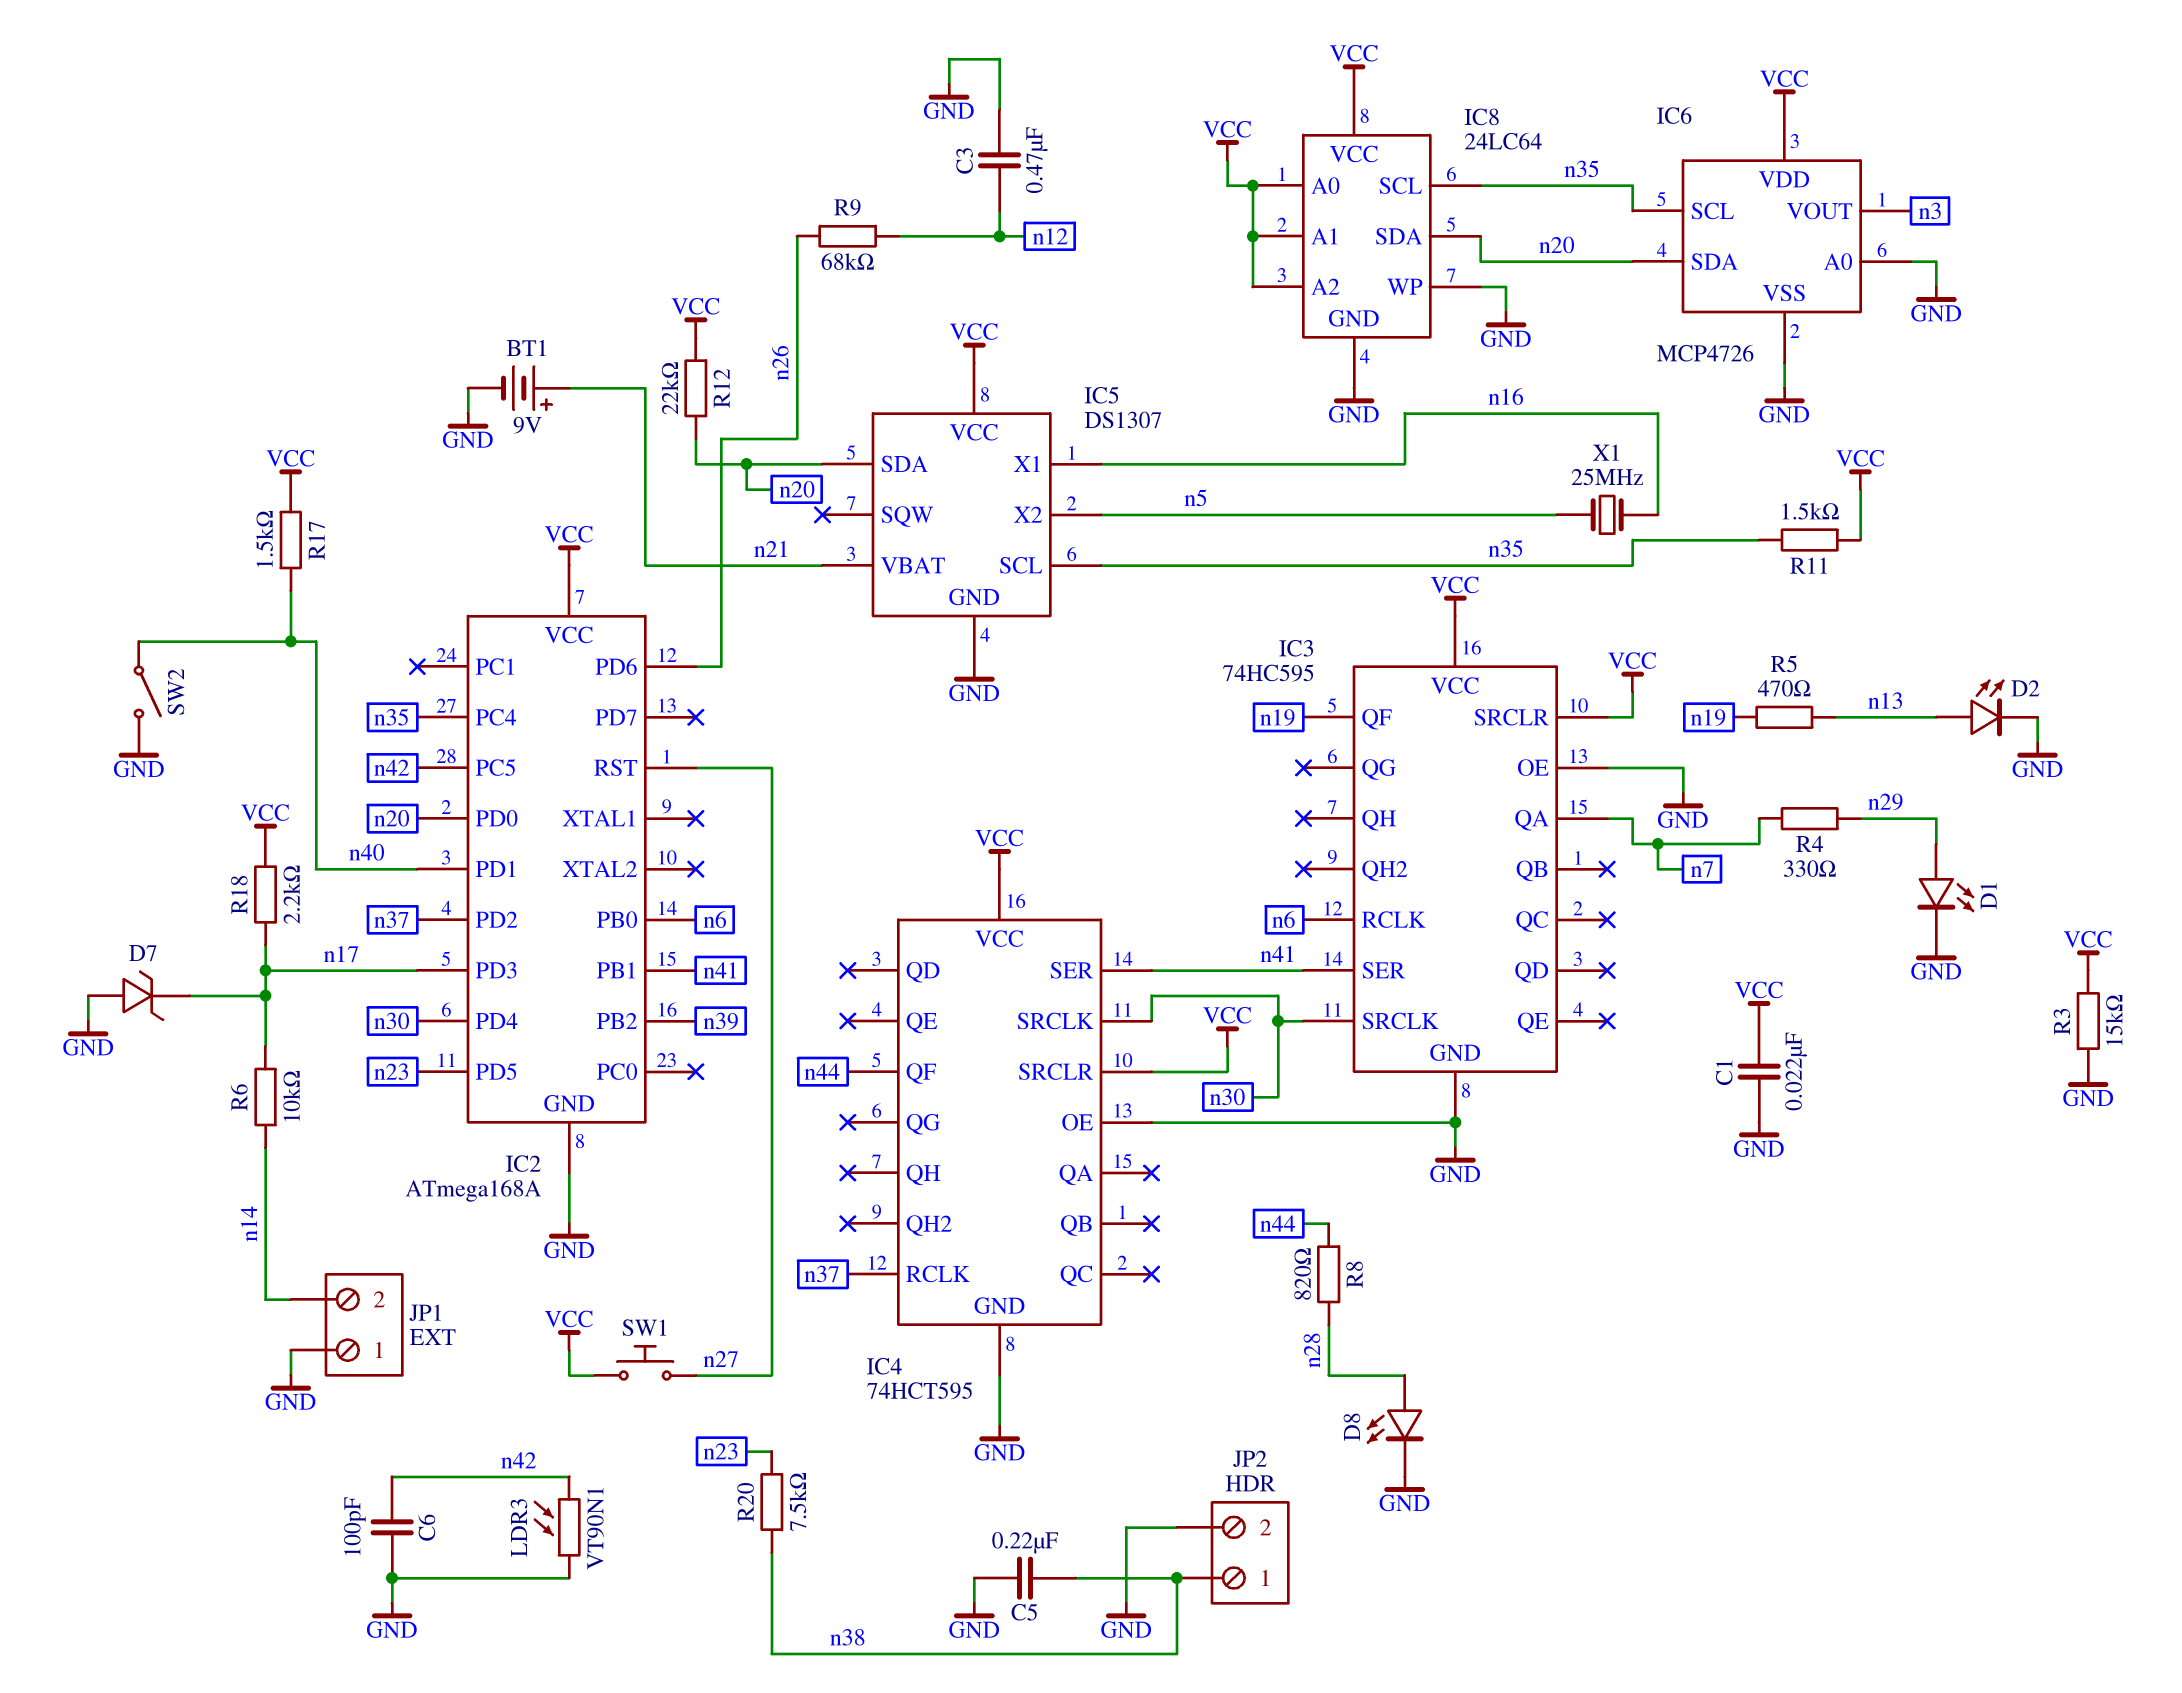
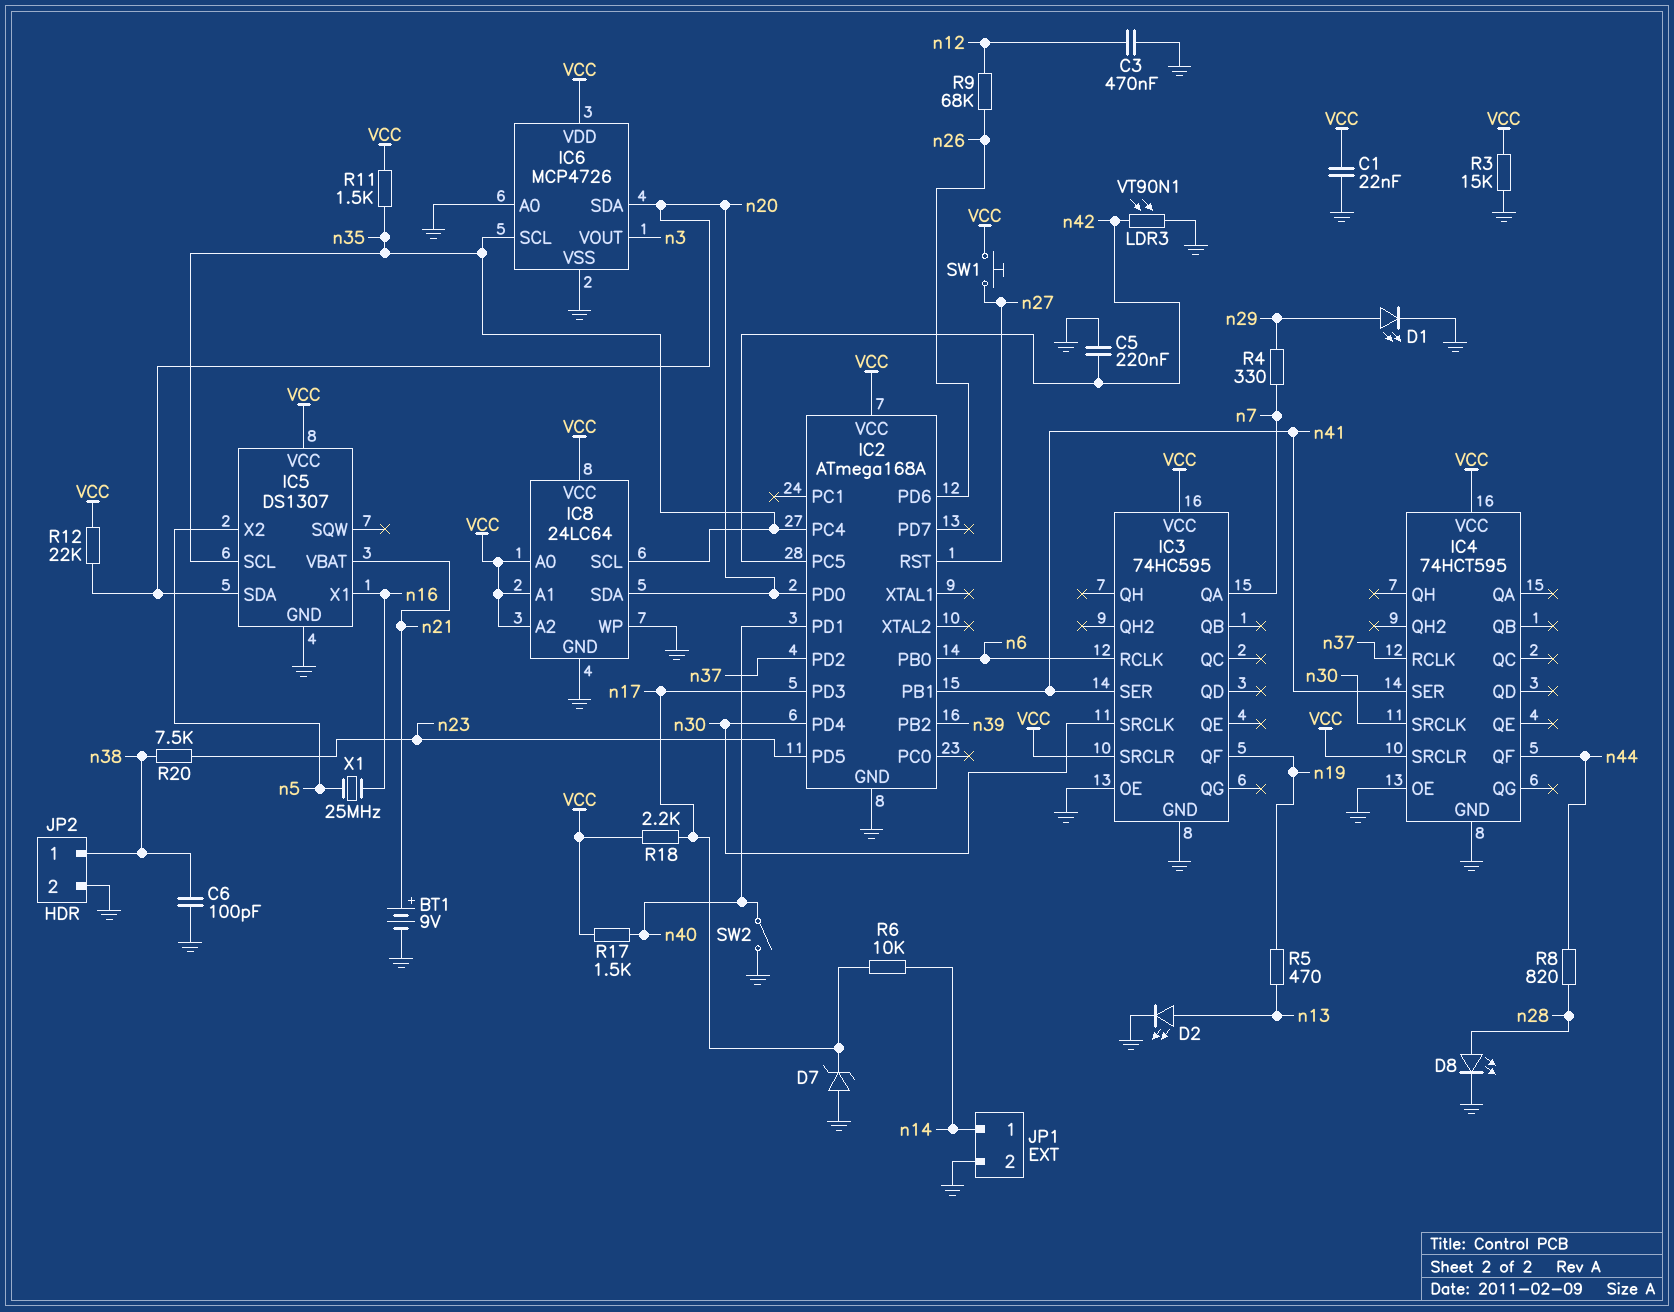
C5: 220nF (GND, n38) -> 220nF (GND, n42)
C6: 100pF (GND, n42) -> 100pF (GND, n38)
JP1 pin 1: GND -> n14
JP1 pin 2: n14 -> GND

